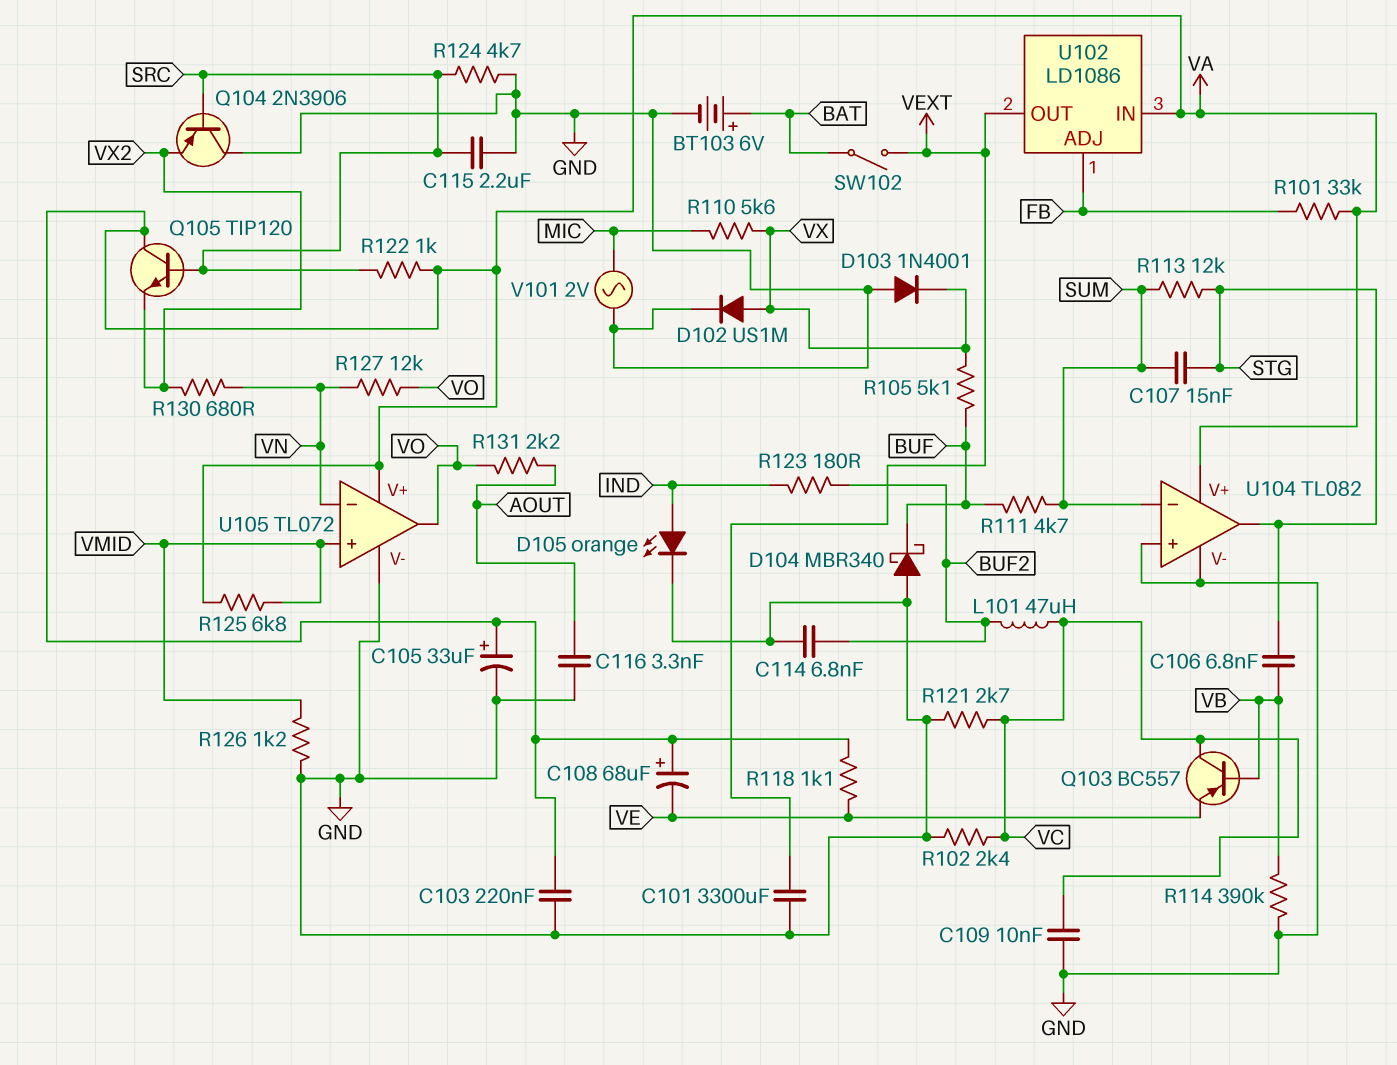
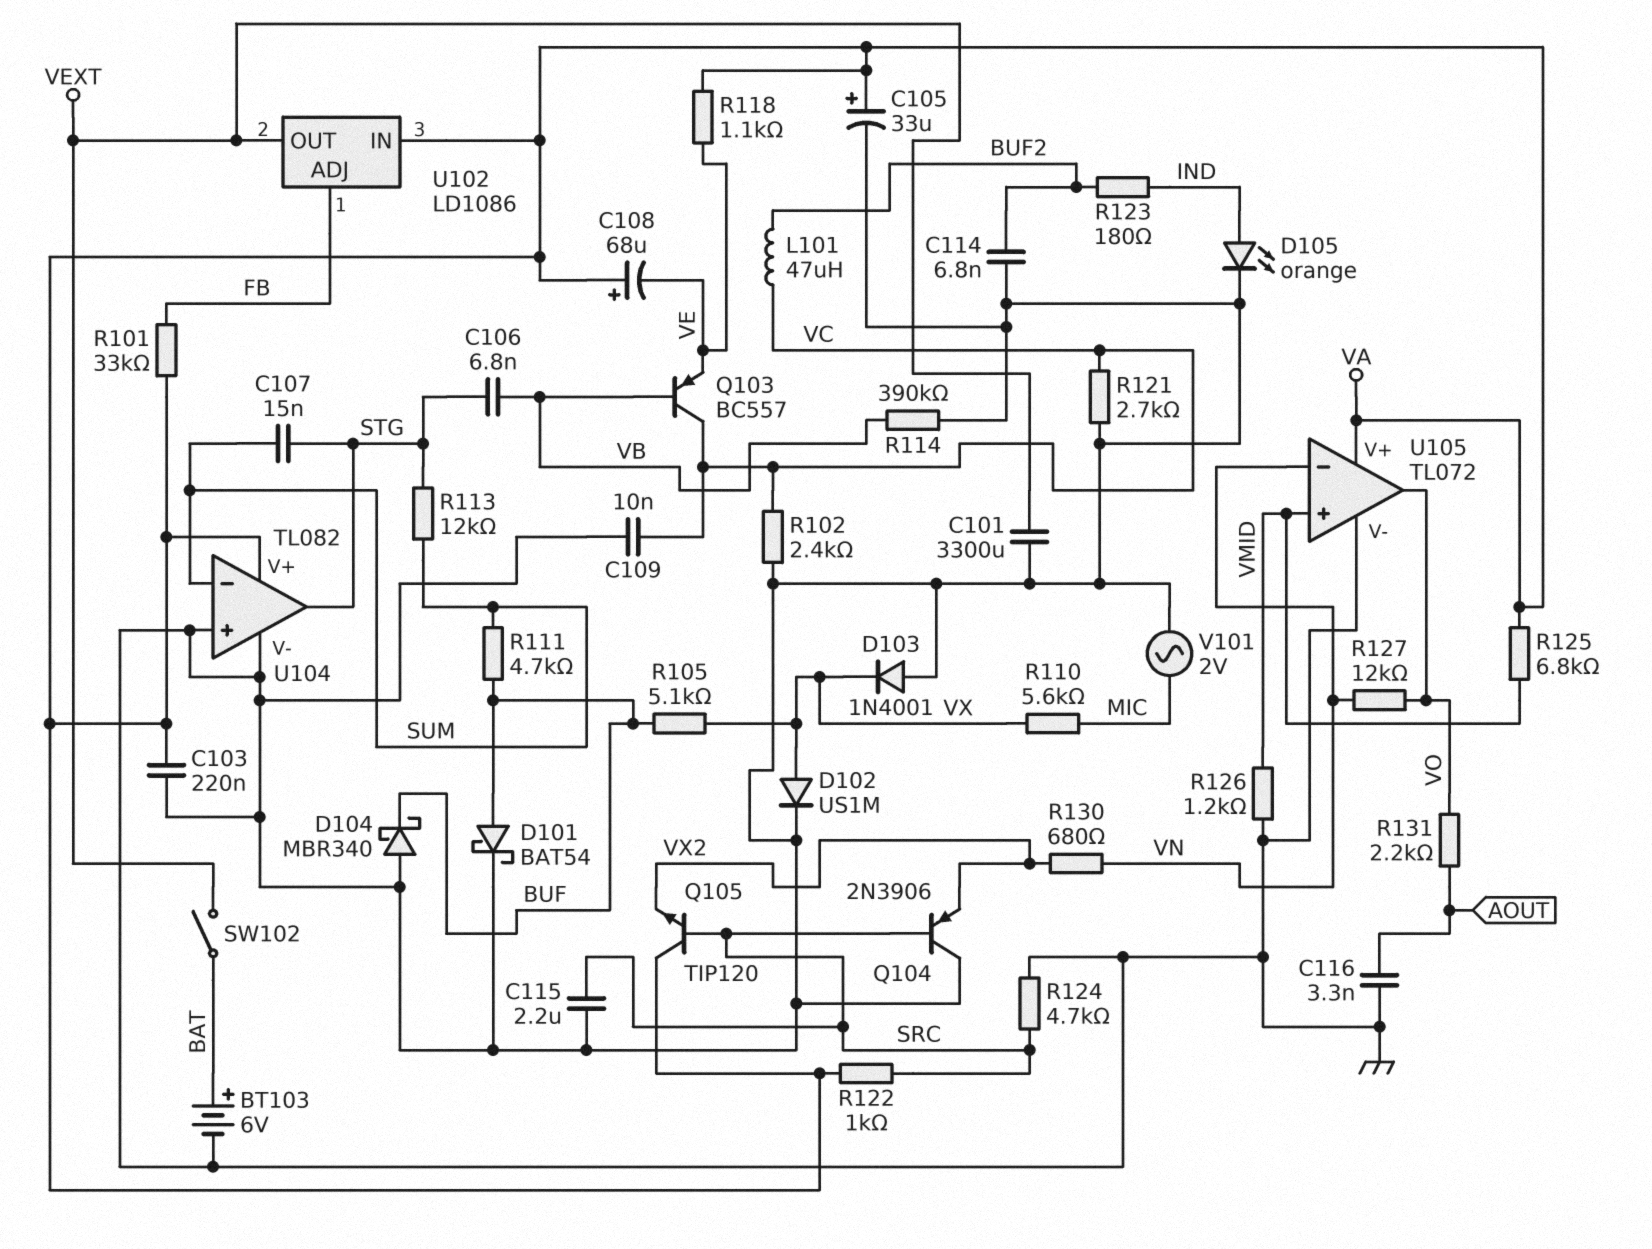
D101: none -> schottky BAT54 (A BUF, K GND)

